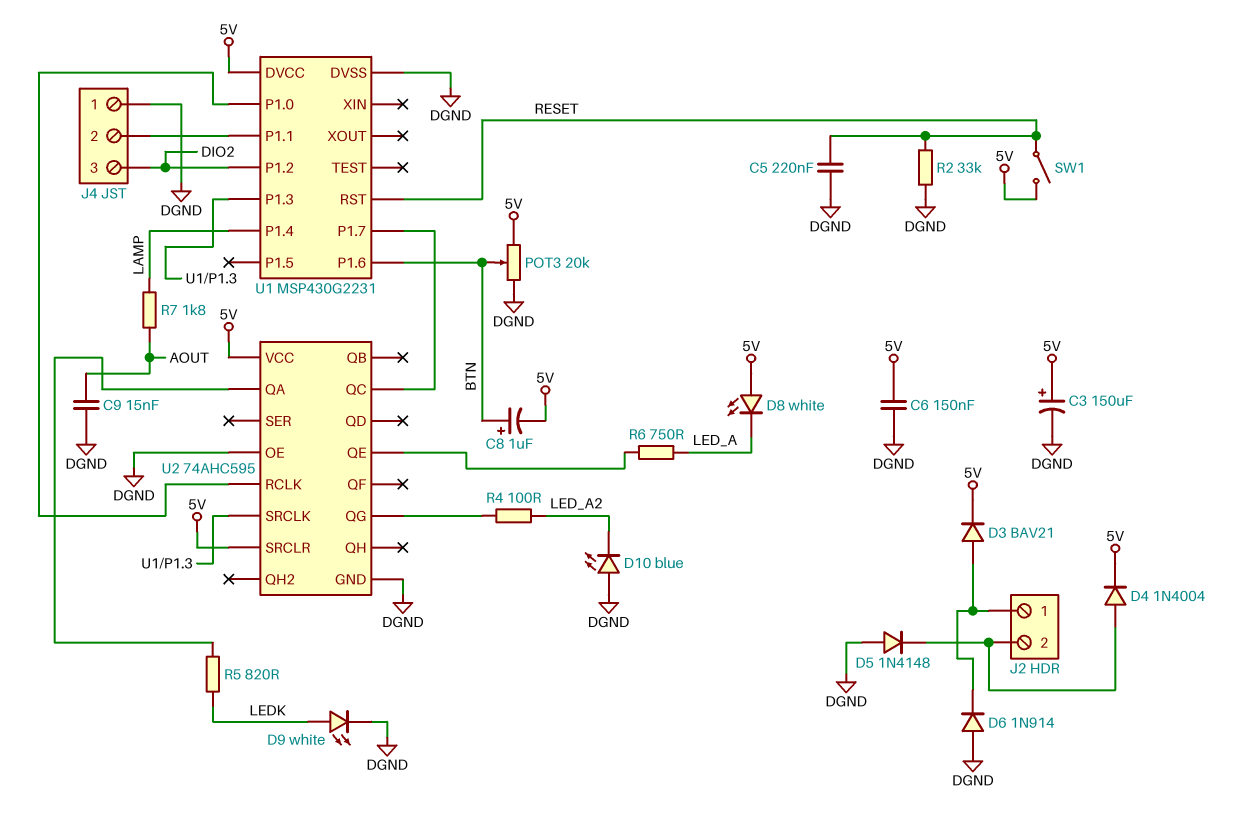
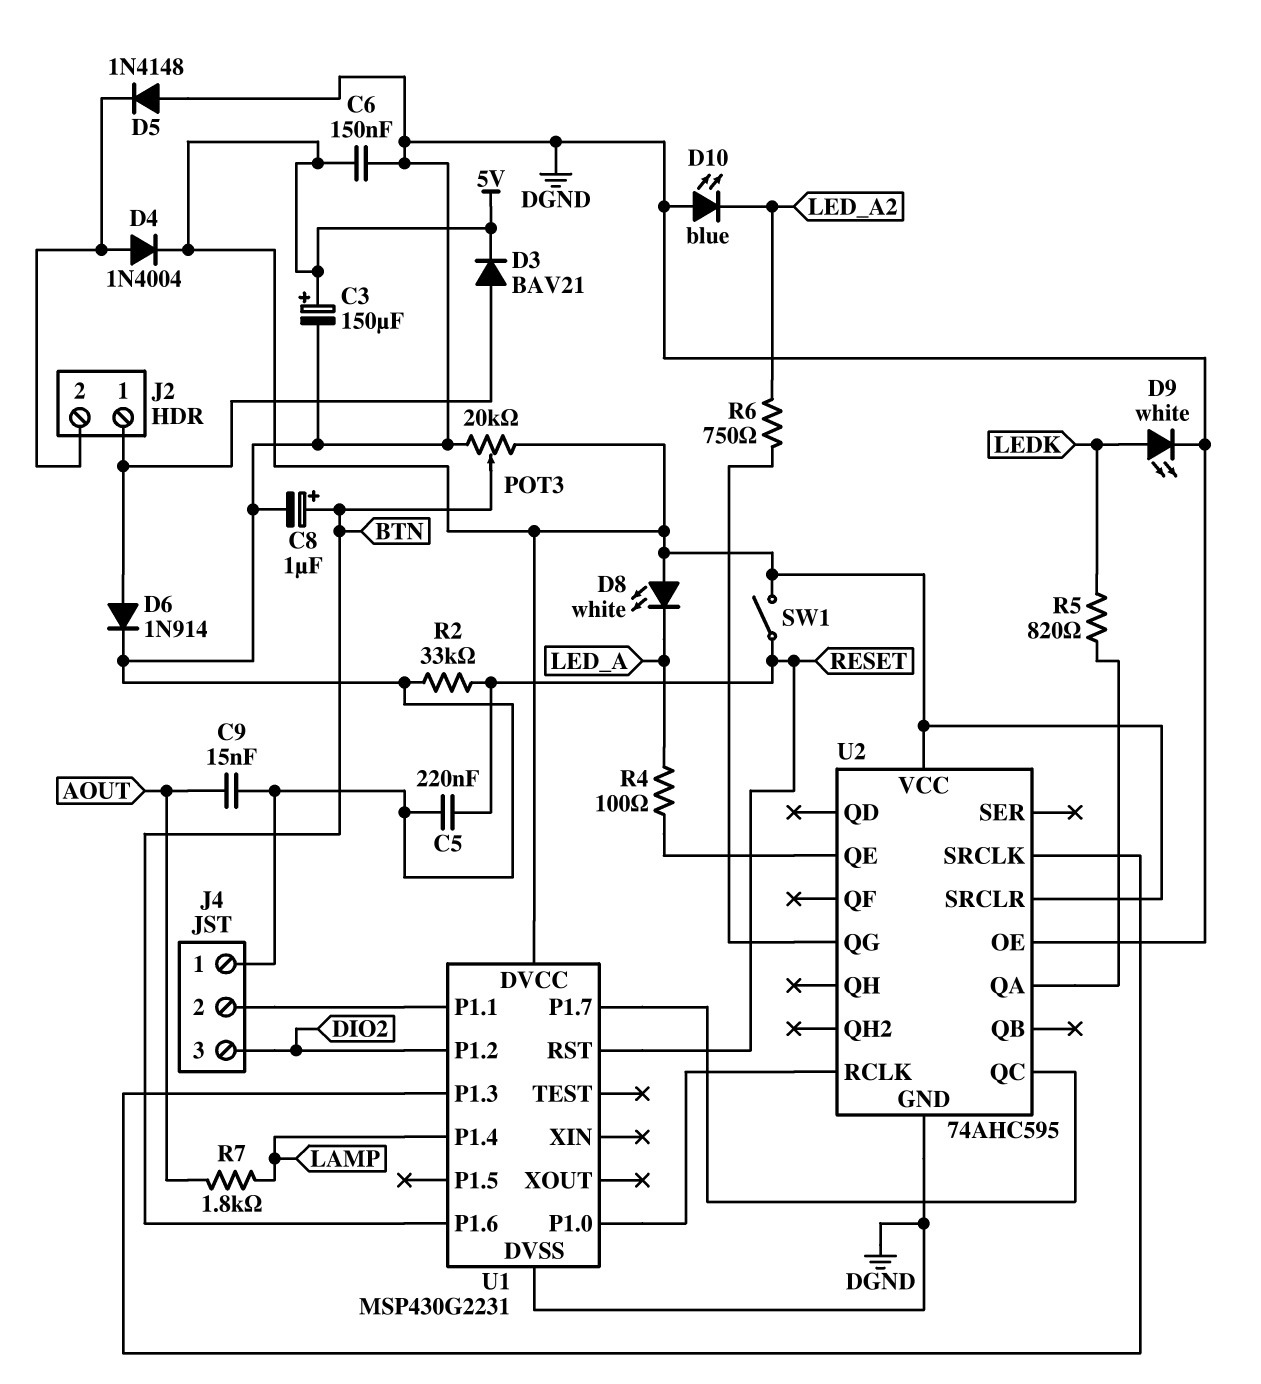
C8: 1uF (plus BTN, minus 5V) -> 1uF (plus BTN, minus DGND)
D6: diode 1N914 (A DGND, K J2/1) -> diode 1N914 (A J2/1, K DGND)
R4: 100 (LED_A2, U2/QG) -> 100 (LED_A, U2/QE)
R6: 750 (LED_A, U2/QE) -> 750 (LED_A2, U2/QG)

